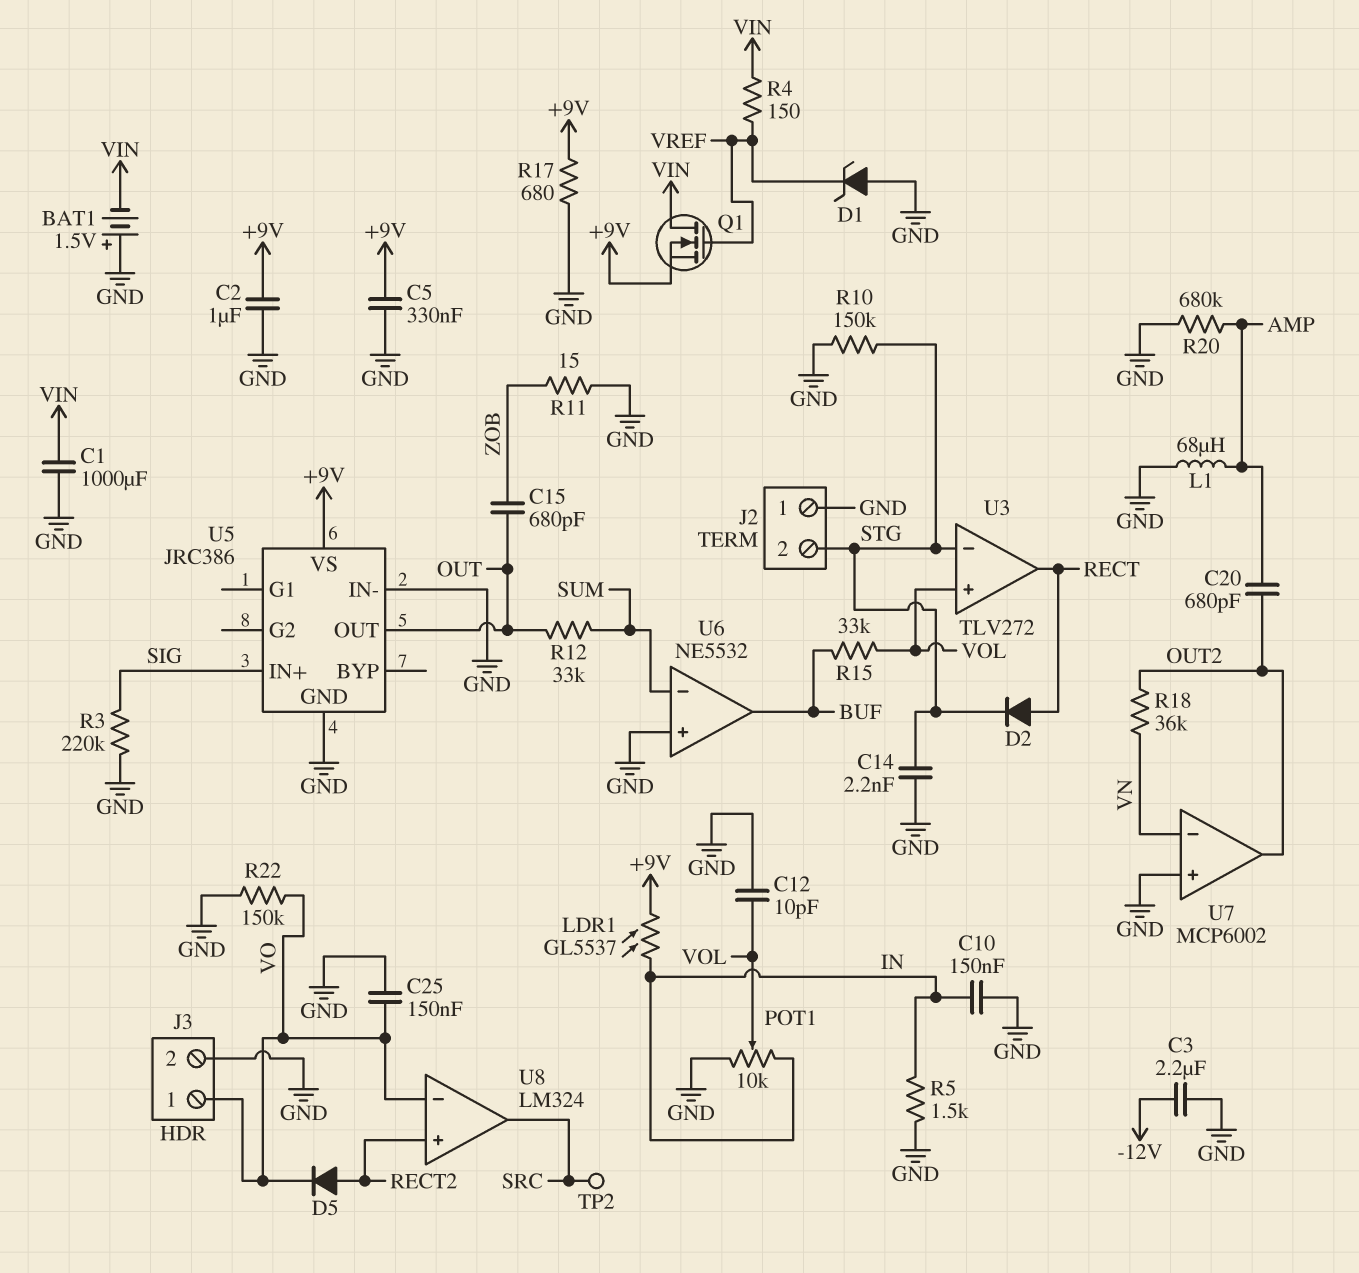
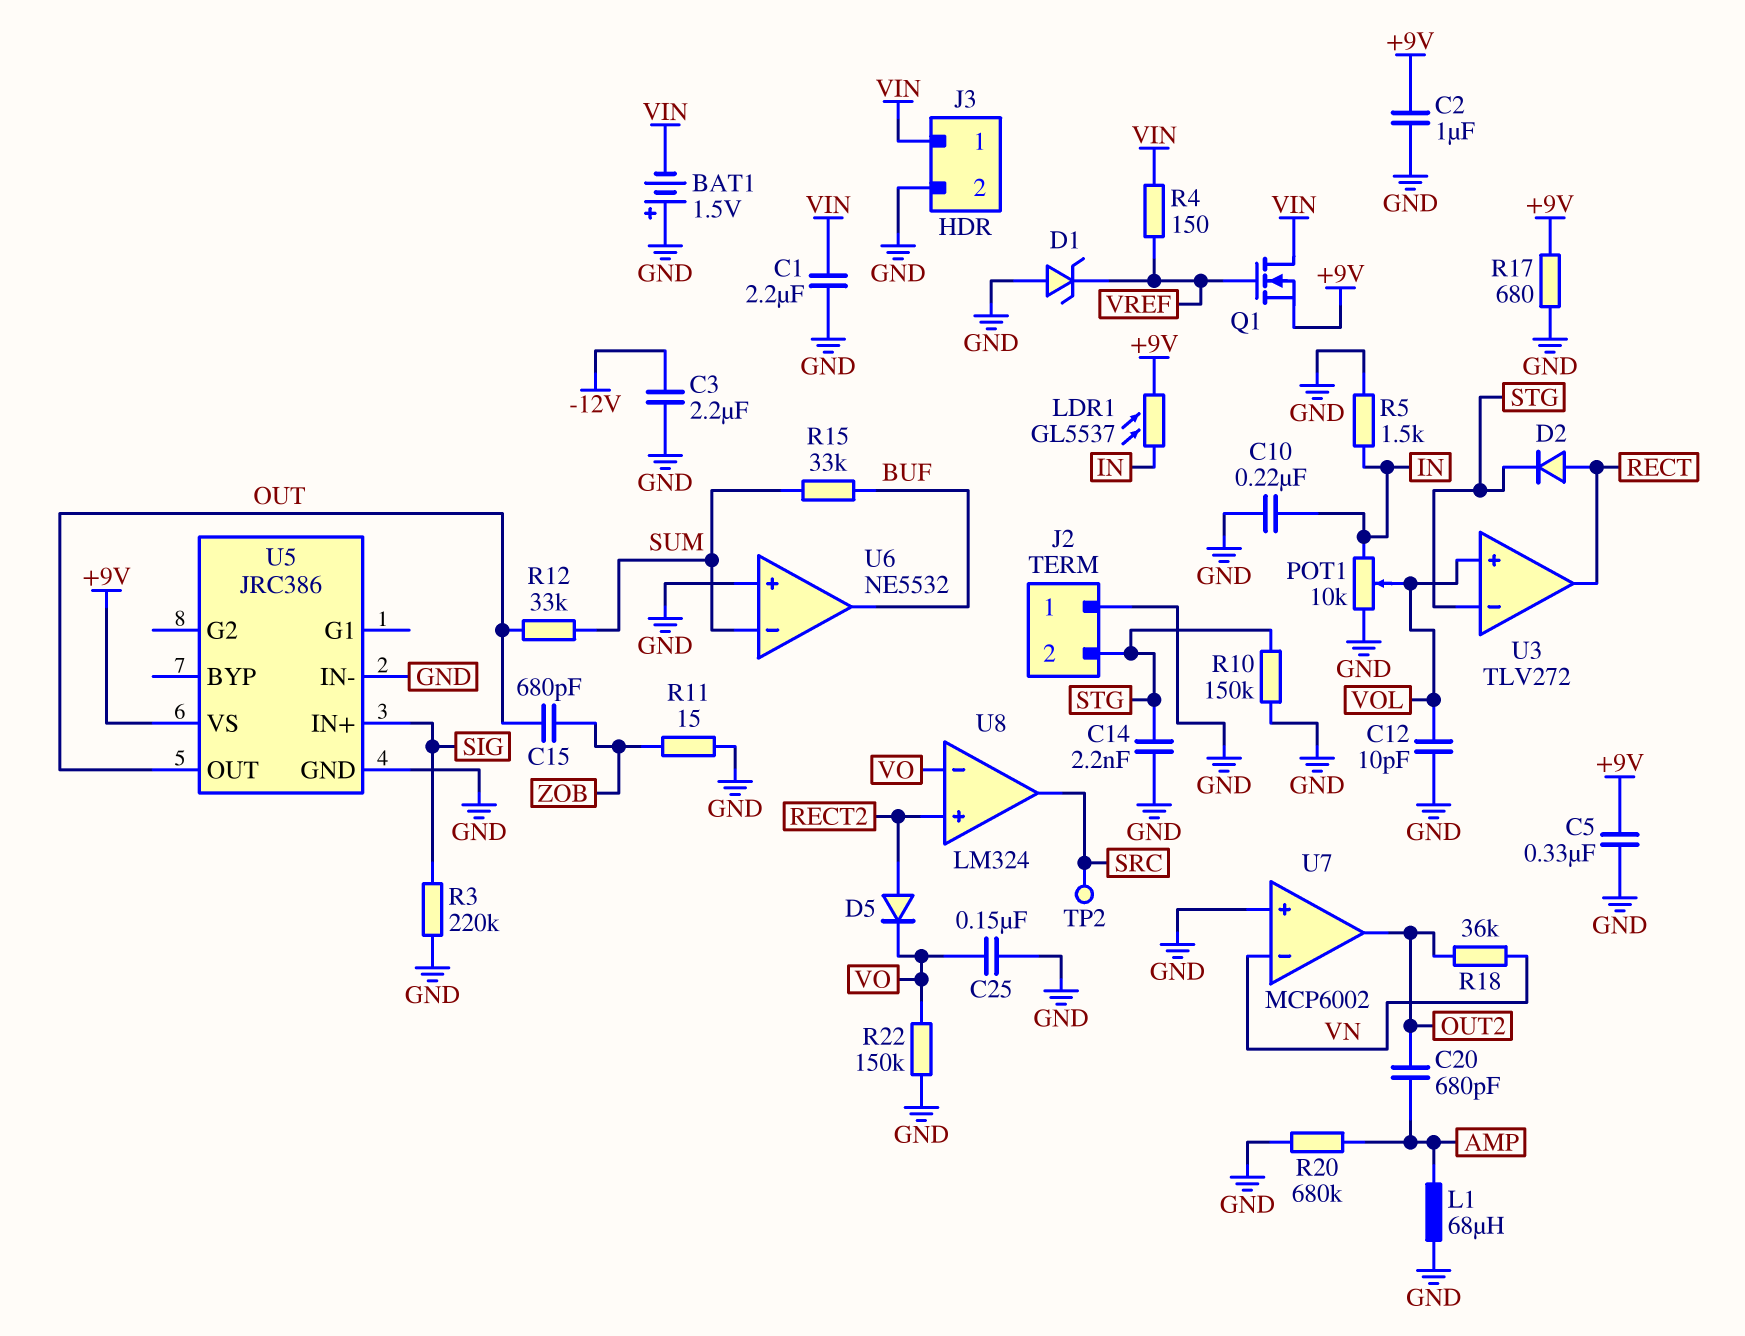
C1: 1000uF (GND, VIN) -> 2.2uF (GND, VIN)
C10: 150nF (GND, IN) -> 220nF (GND, IN)
J3 pin 1: VO -> VIN
R15: 33k (BUF, VOL) -> 33k (BUF, SUM)

